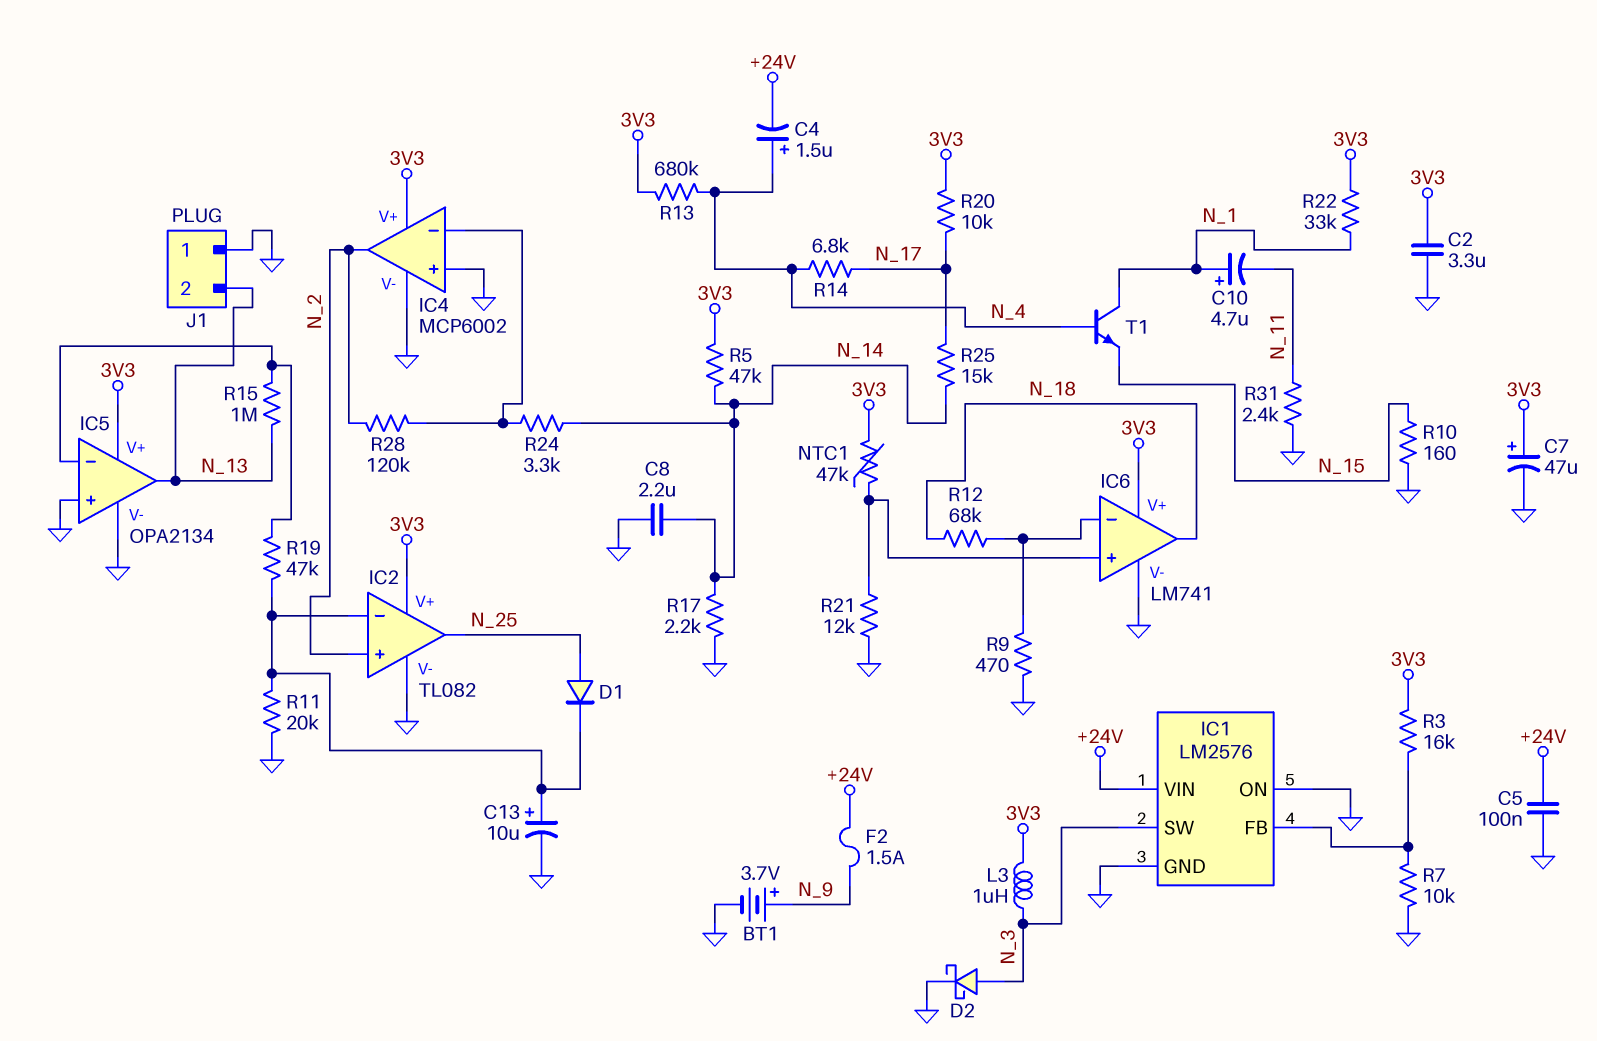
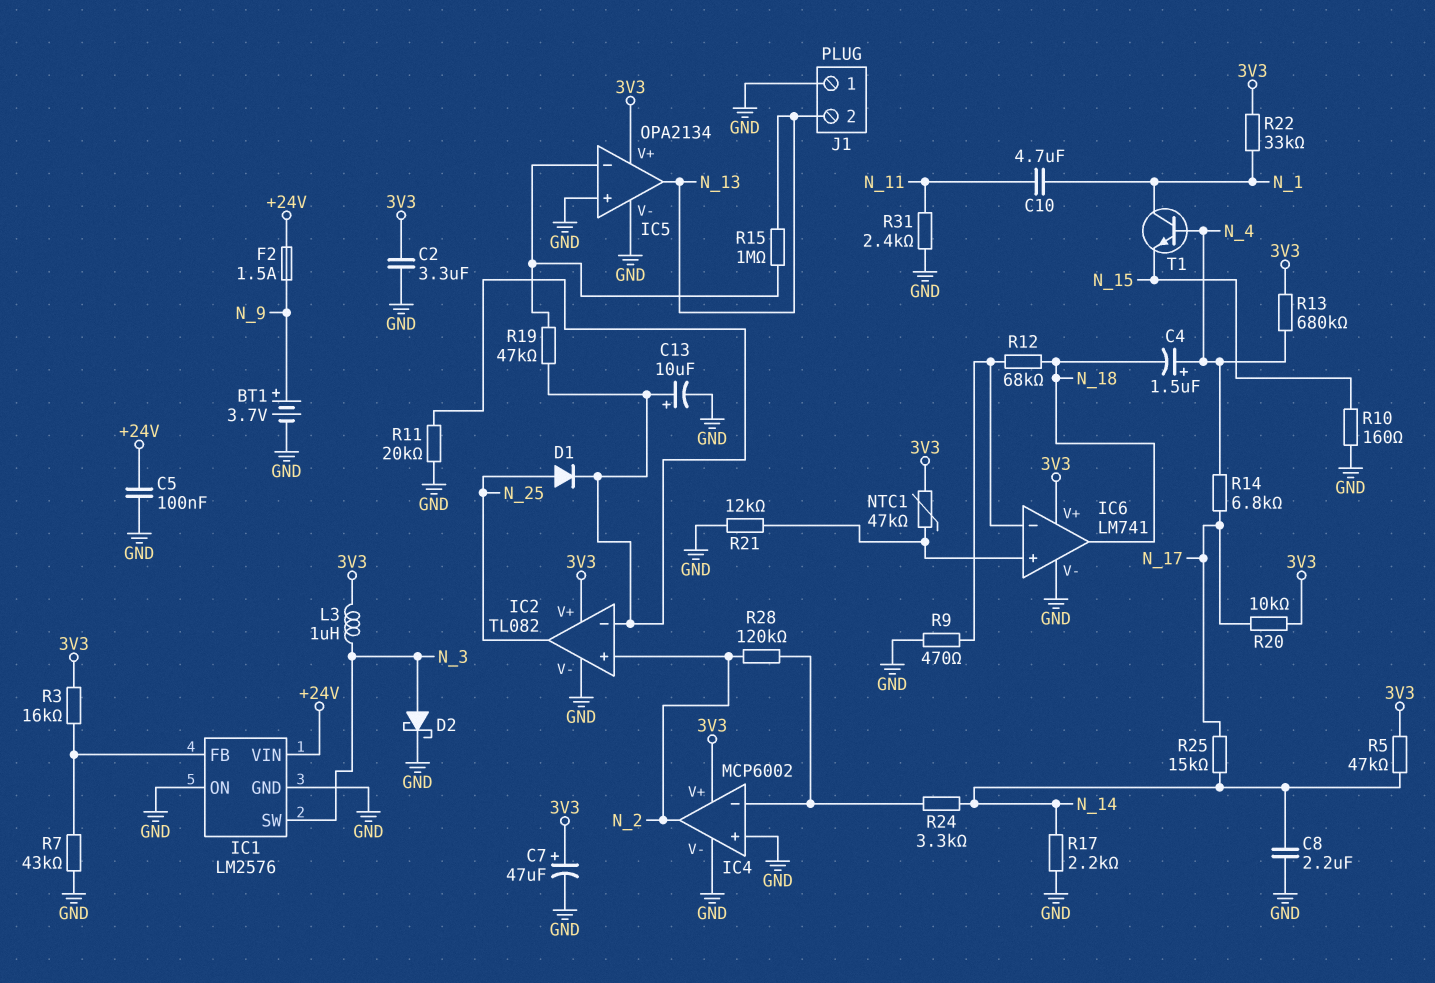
C4: 1.5uF (plus N_4, minus +24V) -> 1.5uF (plus N_4, minus N_18)
C10: 4.7uF (plus N_1, minus N_11) -> 4.7uF (N_1, N_11)
R7: 10k (GND, IC1/FB) -> 43k (GND, IC1/FB)

